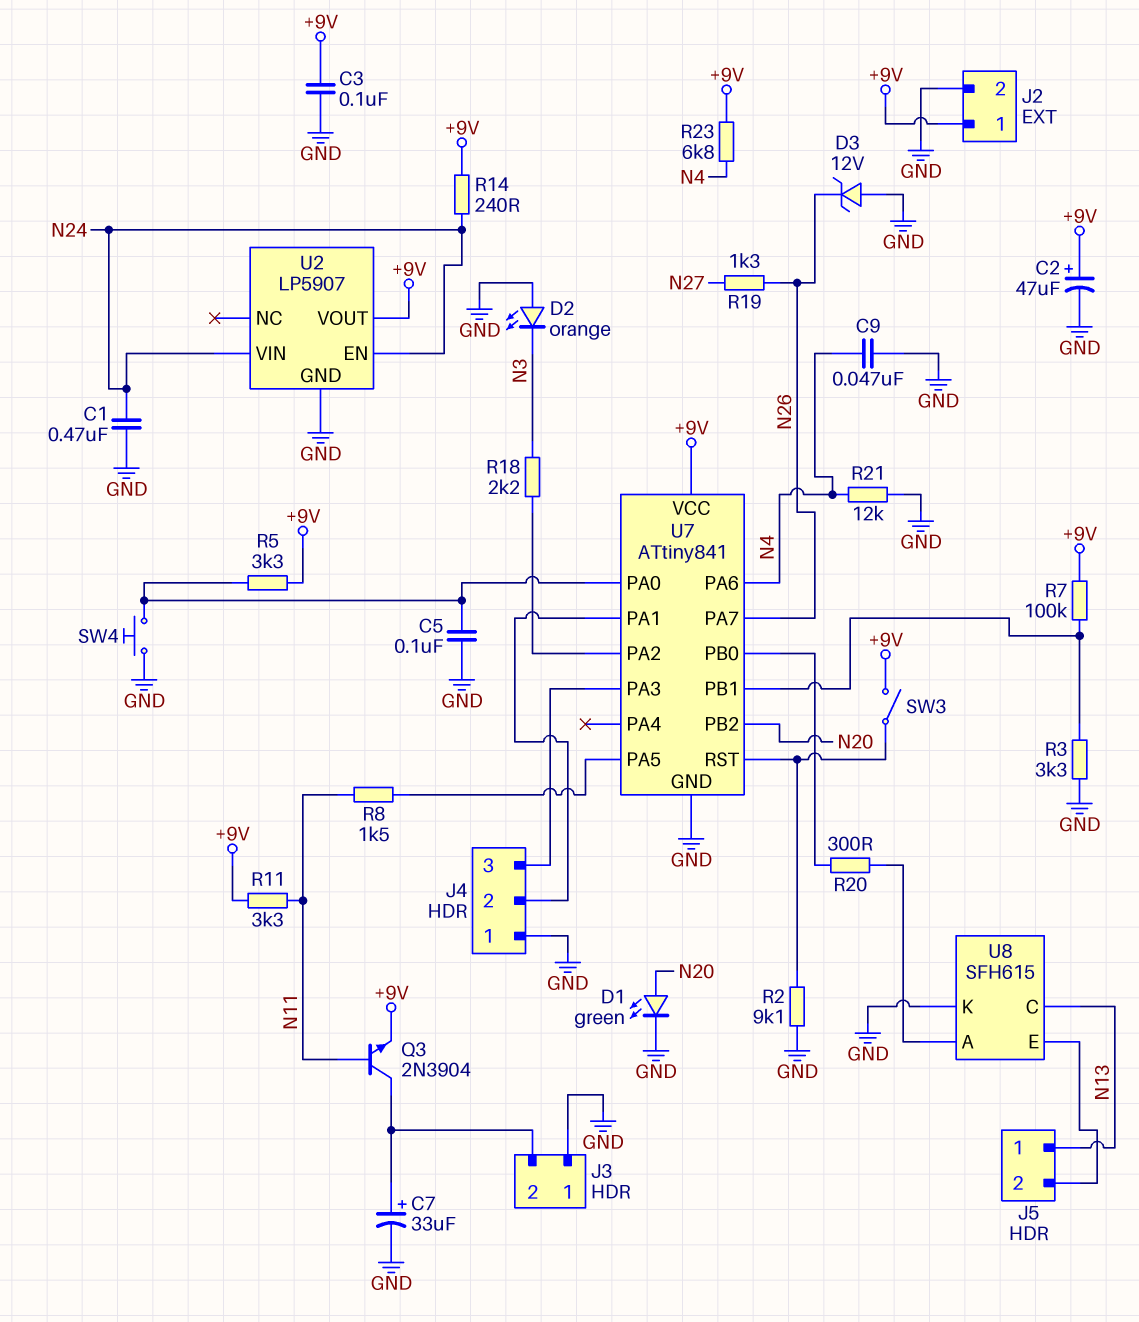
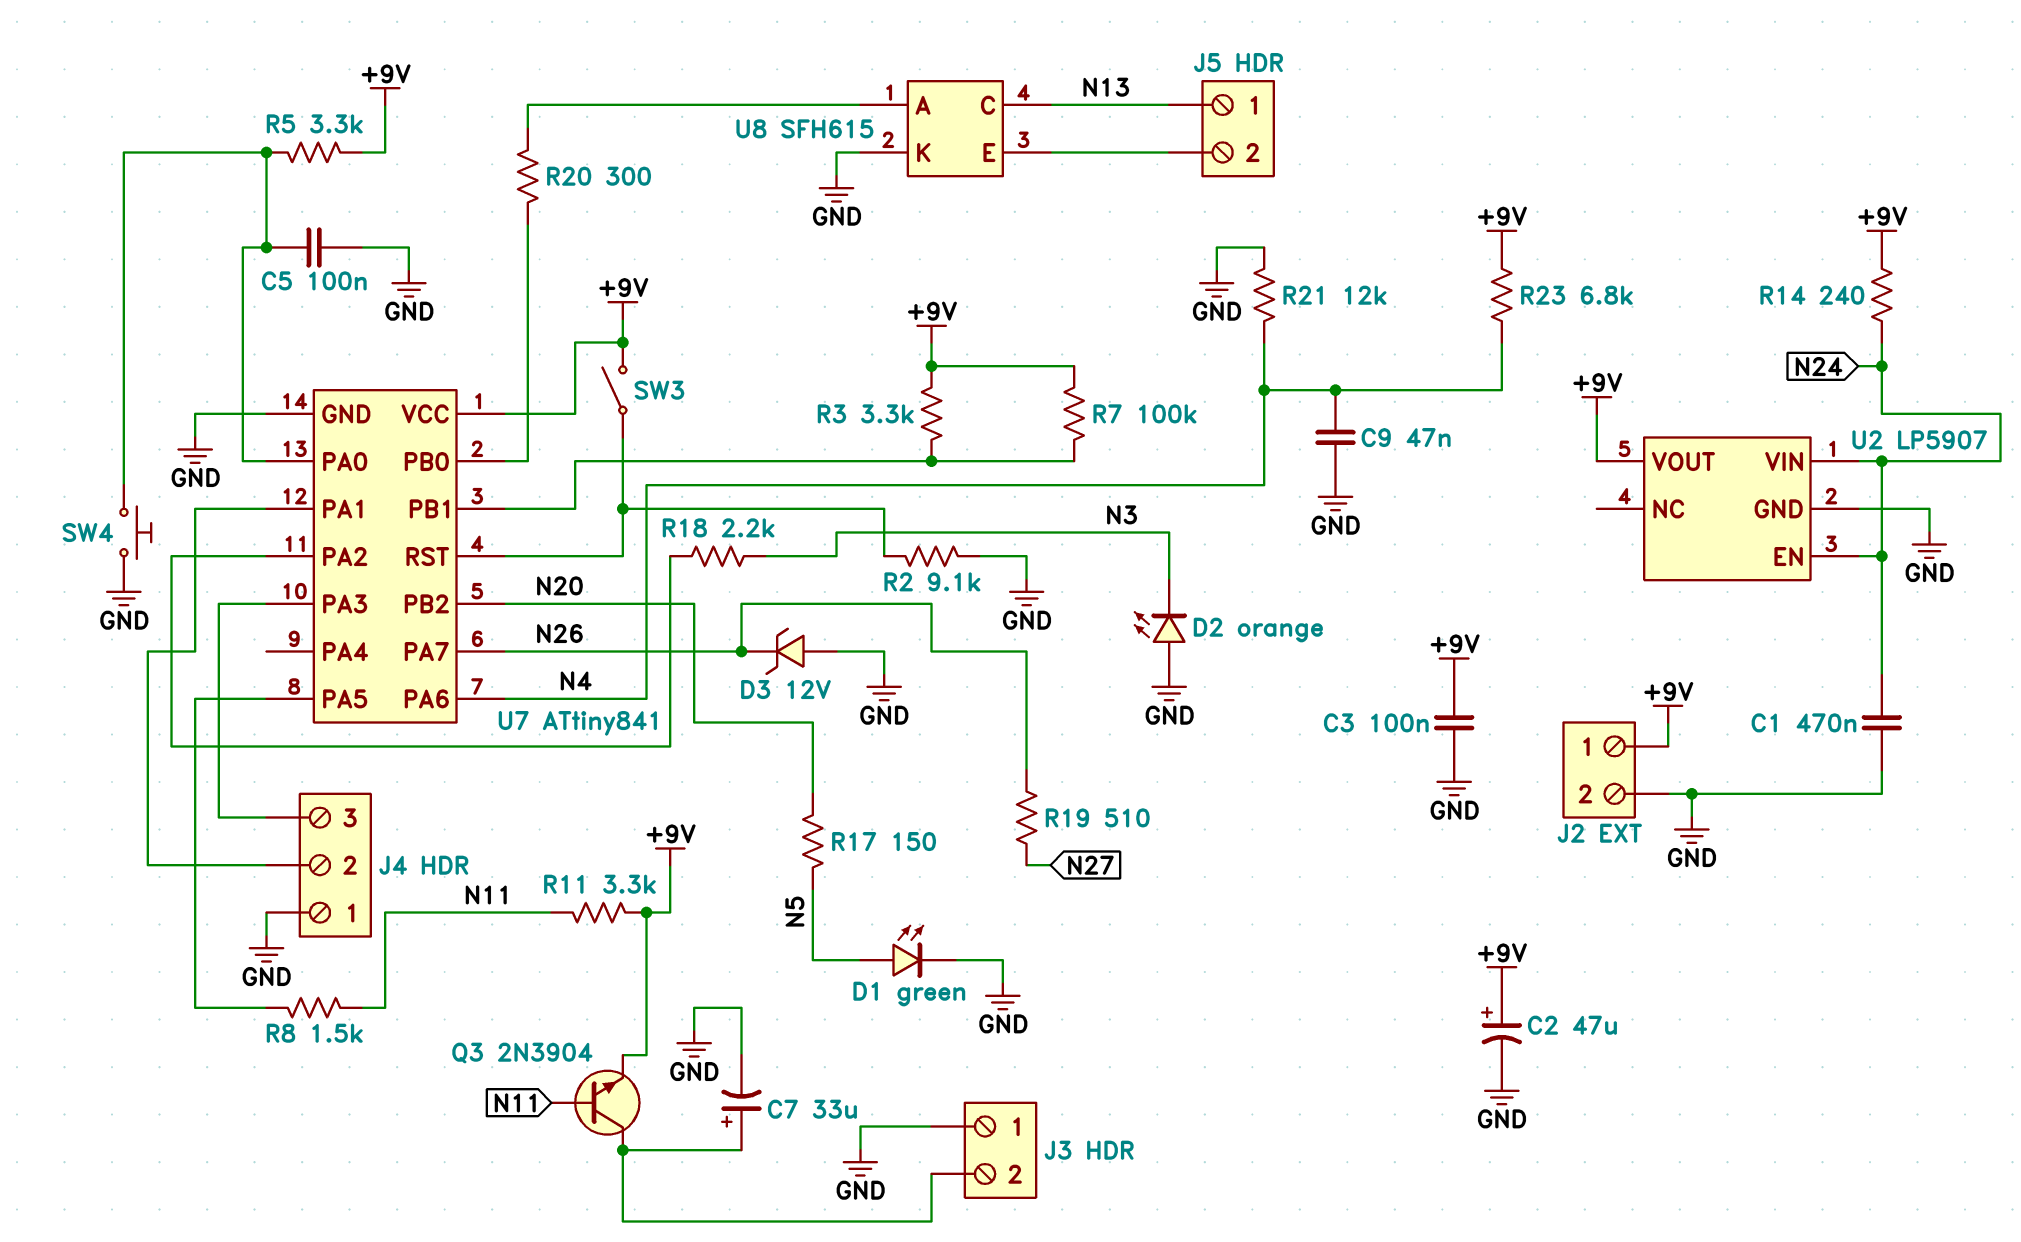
D1: LED green (A N20, K GND) -> LED green (A N5, K GND)
R3: 3.3k (GND, U7/PB1) -> 3.3k (+9V, U7/PB1)
R17: none -> 150 (N5, N20)
R19: 1.3k (N26, N27) -> 510 (N26, N27)

